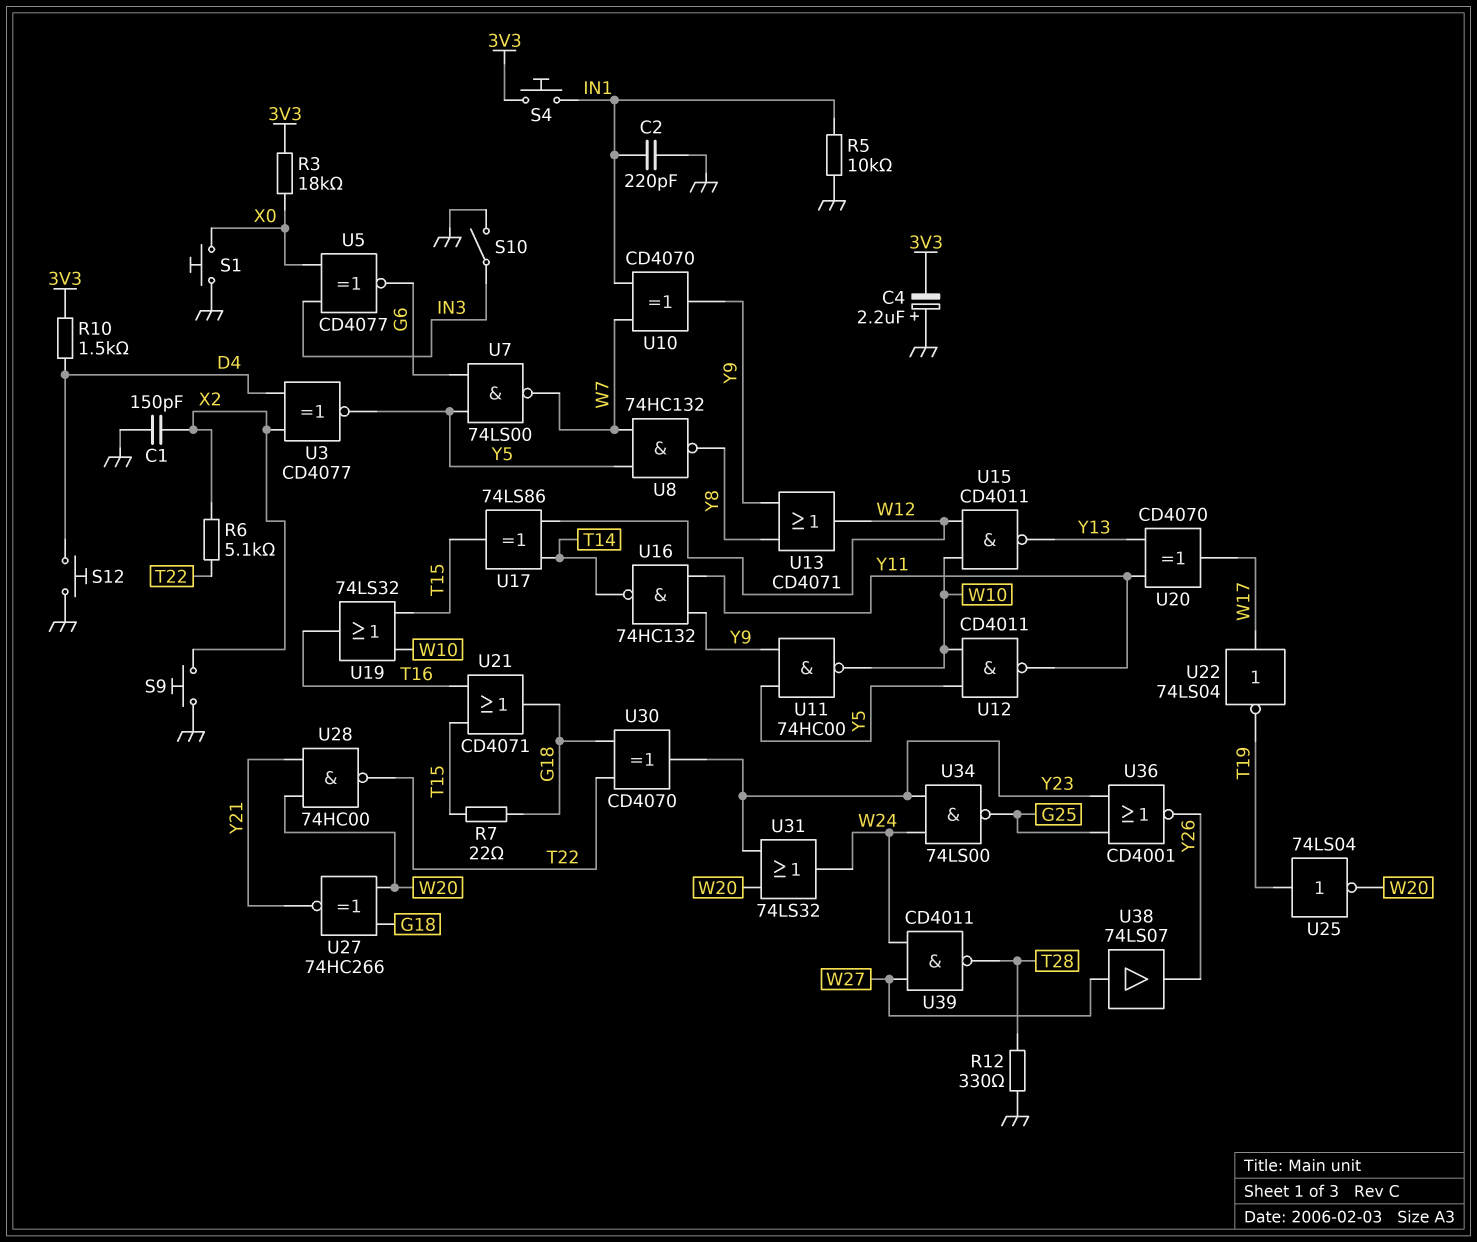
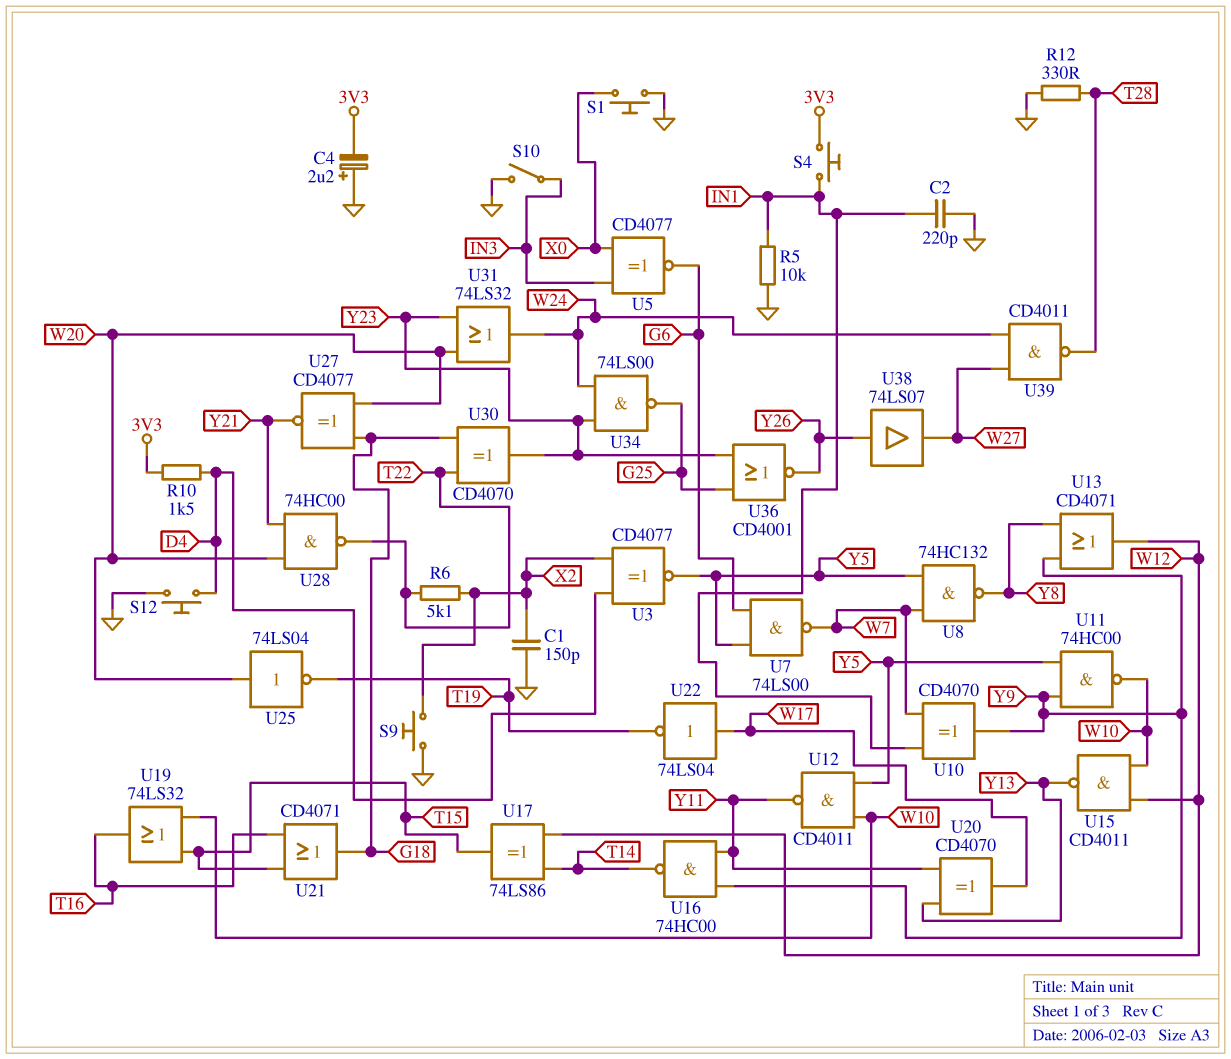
R3: 18k (3V3, X0) -> none
R7: 22 (G18, T15) -> none
U16: NAND 74HC132 (in Y9, in Y11, out T14) -> NAND 74HC00 (in Y9, in Y11, out T14)
U25: NOT 74LS04 (in T19, out W20) -> NOT 74LS04 (in W20, out T19)
U27: XNOR 74HC266 (in G18, in W20, out Y21) -> XNOR CD4077 (in G18, in W20, out Y21)
U38: buffer 74LS07 (in W27, out Y26) -> buffer 74LS07 (in Y26, out W27)

